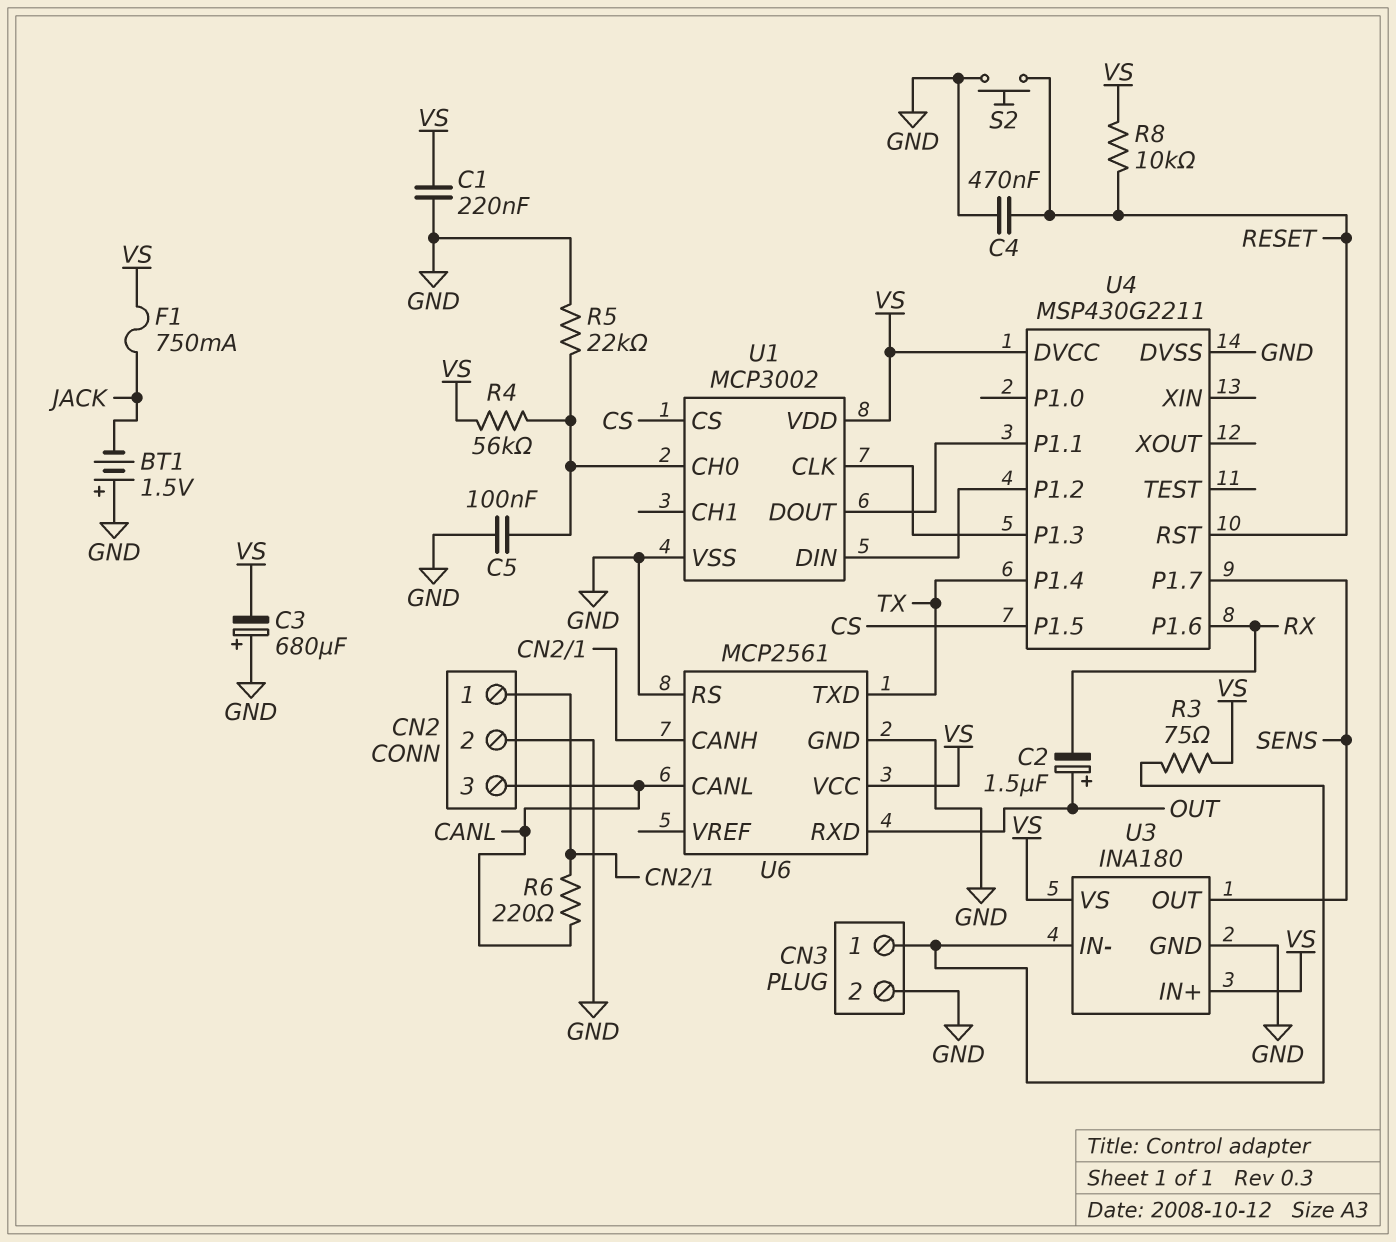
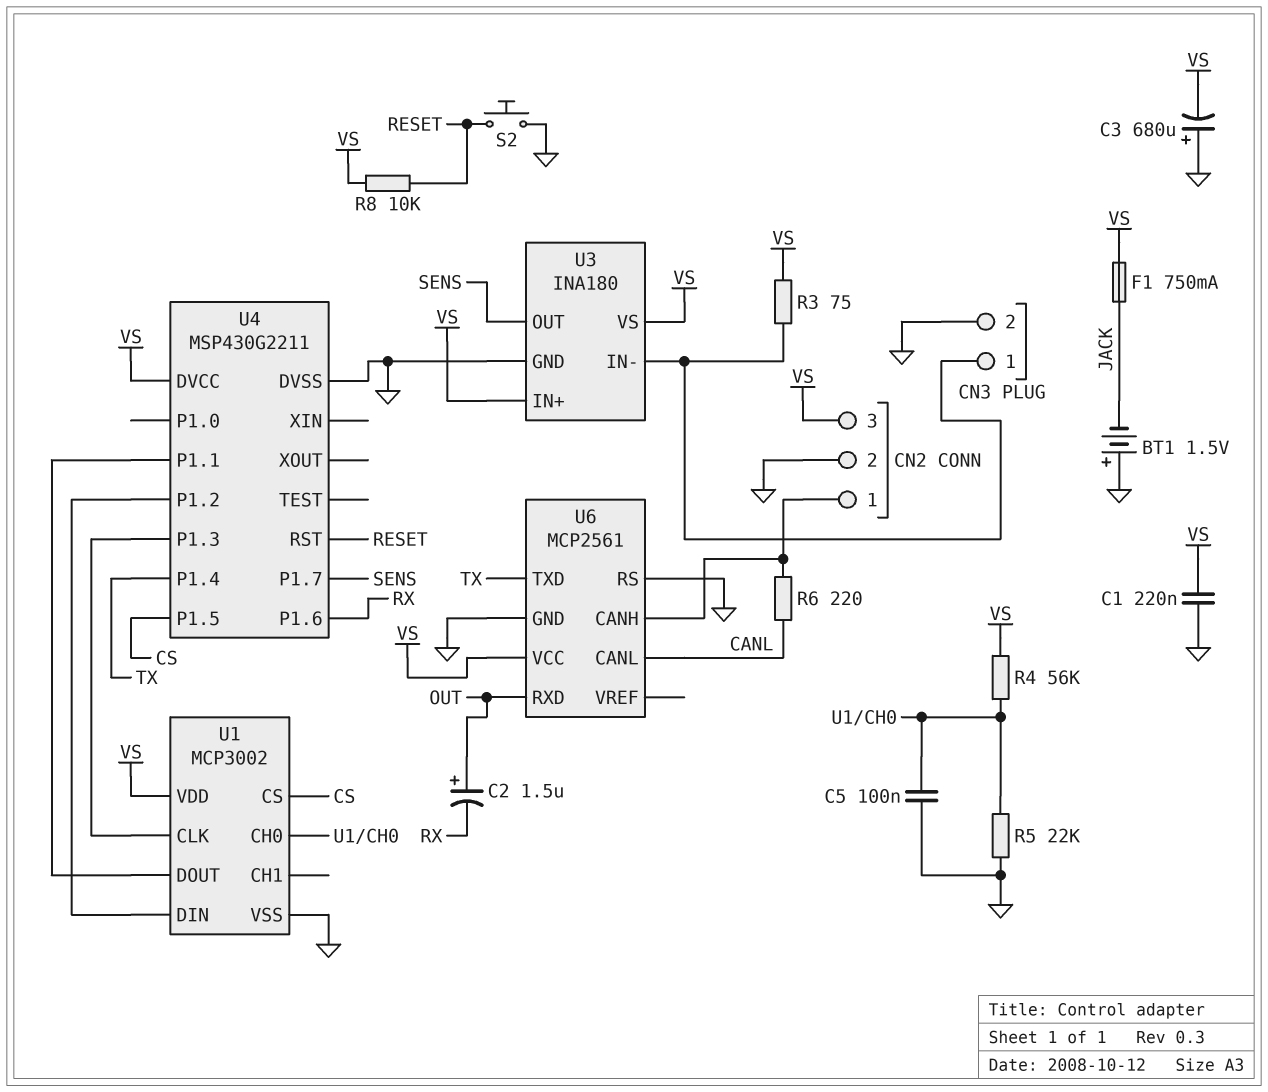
C4: 470nF (GND, RESET) -> none
CN2 pin 3: CANL -> VS

